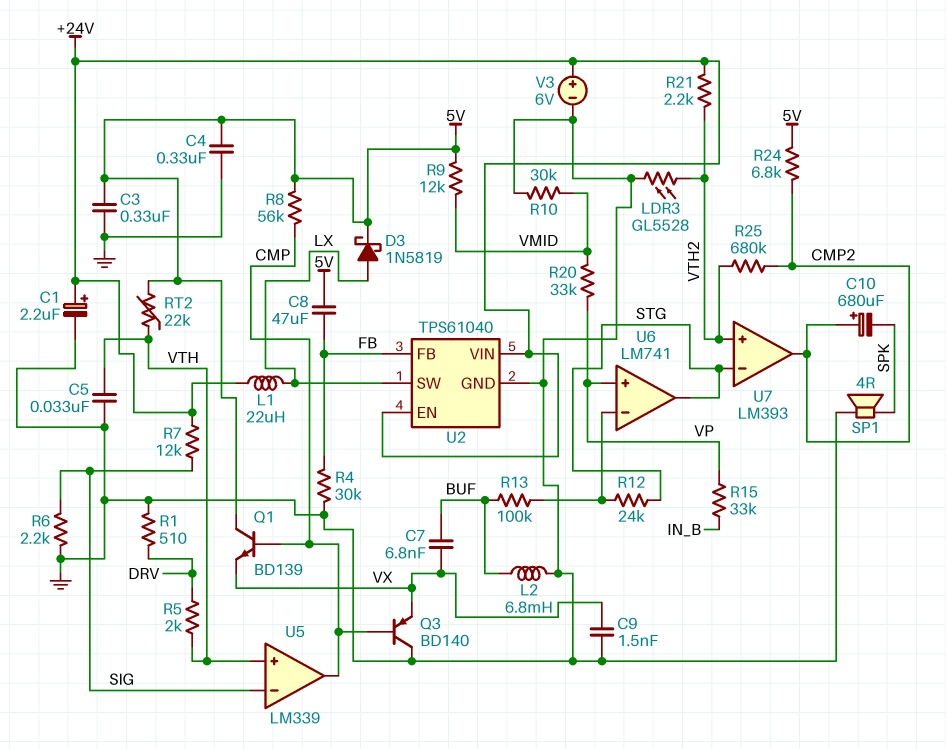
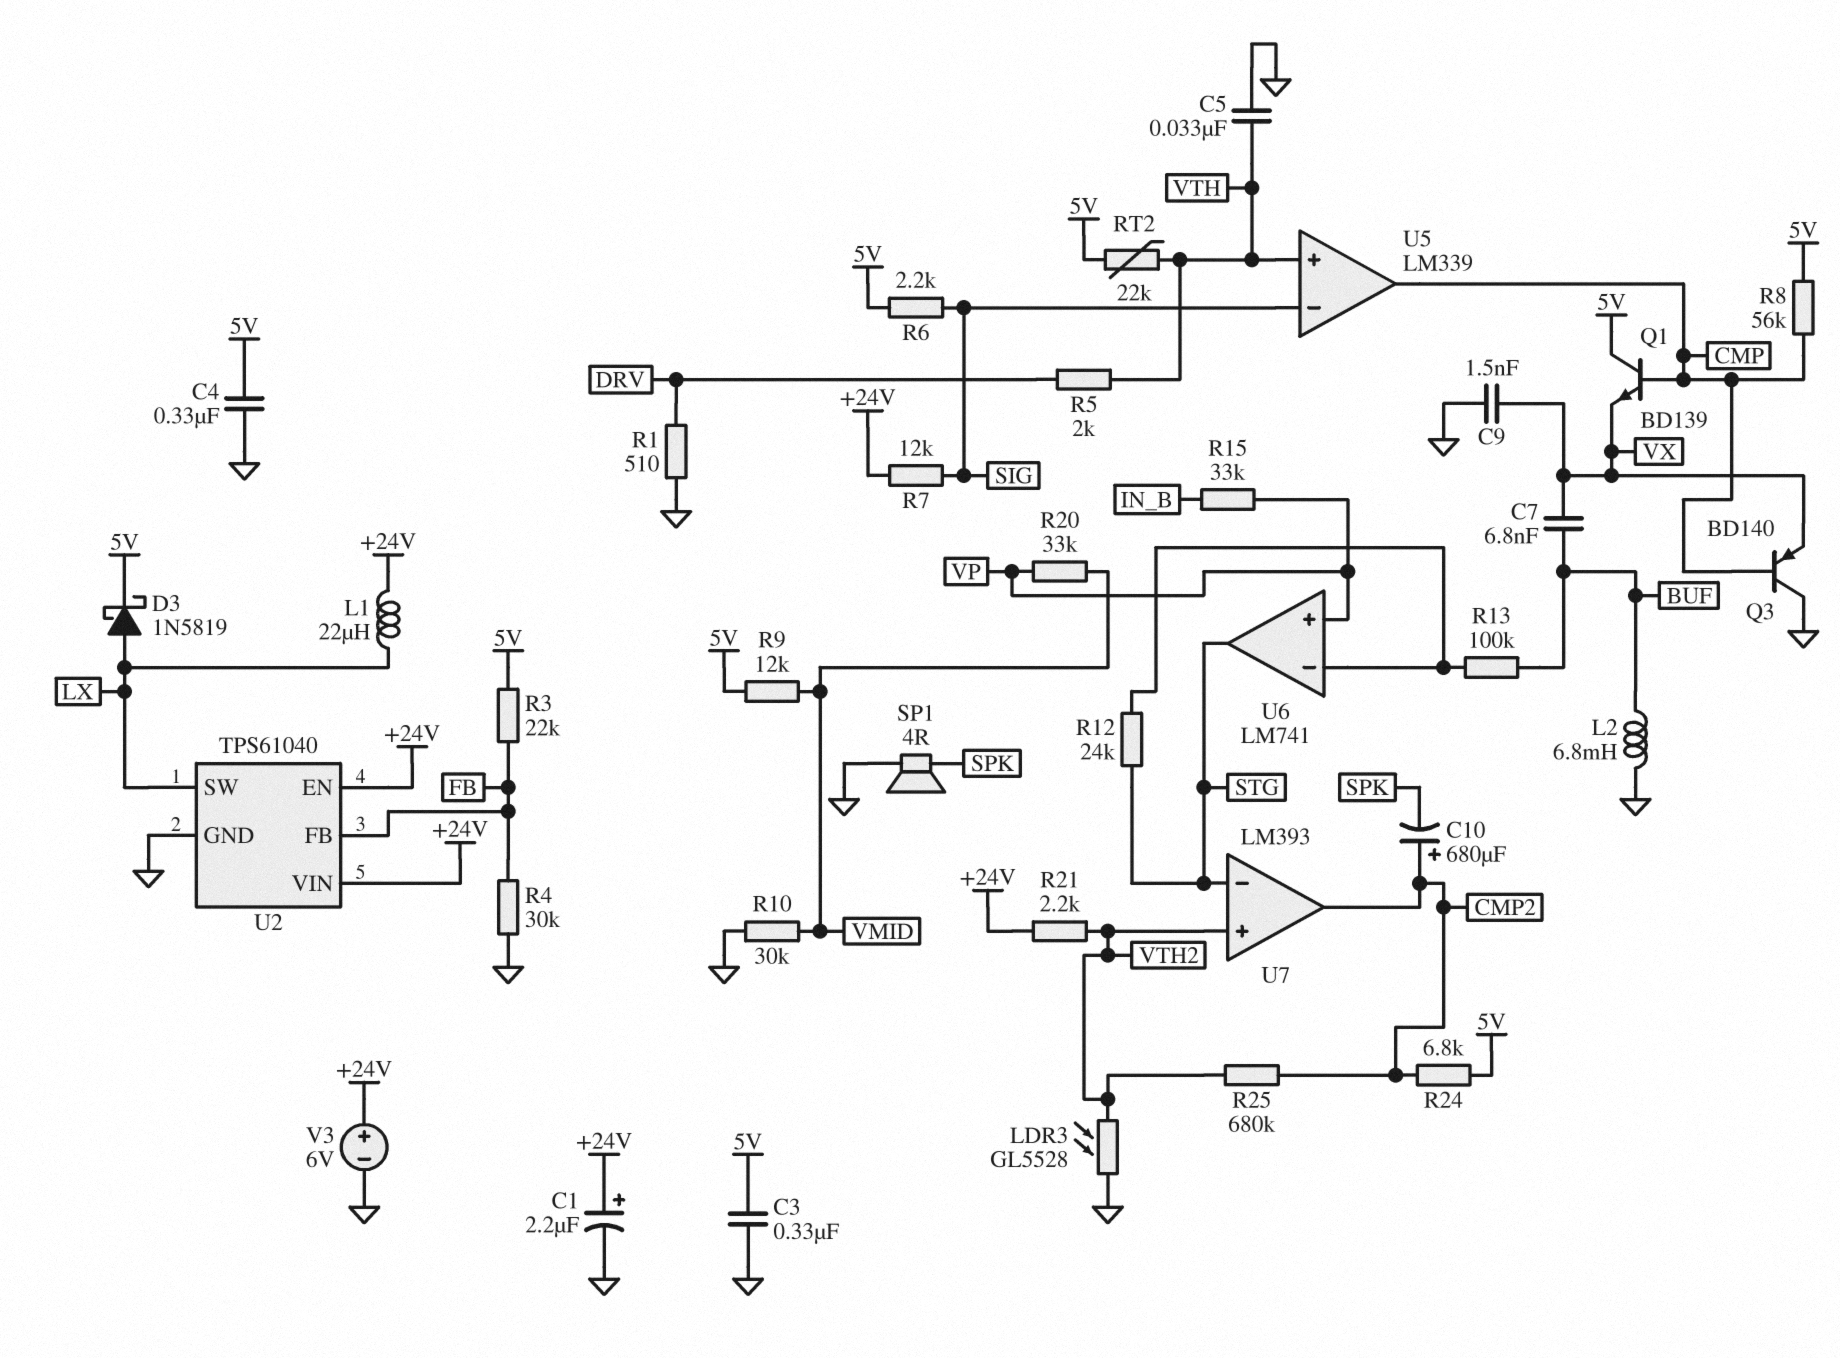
C8: 47uF (5V, FB) -> none
R3: none -> 22k (5V, FB)
R6: 2.2k (GND, SIG) -> 2.2k (5V, SIG)

